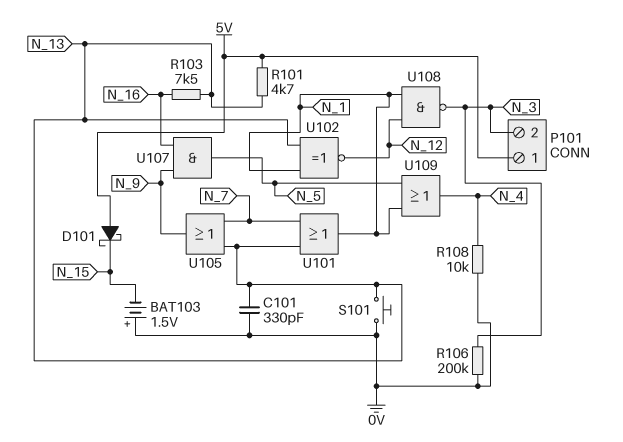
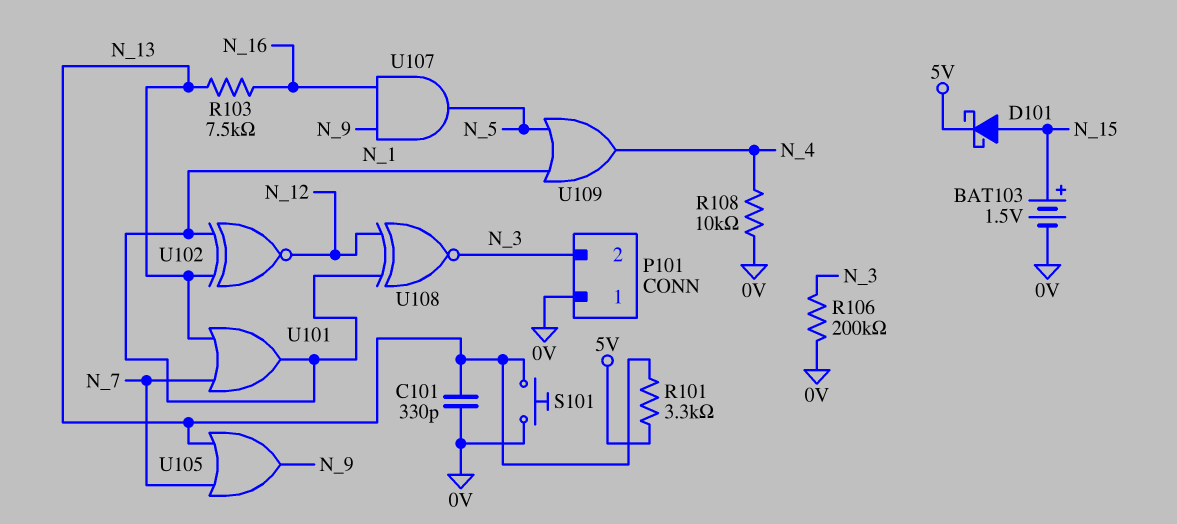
BAT103: 1.5V (plus 0V, minus N_15) -> 1.5V (plus N_15, minus 0V)
D101: schottky (A 5V, K N_15) -> schottky (A N_15, K 5V)
P101 pin 1: 5V -> 0V
R101: 4.7k (5V, N_13) -> 3.3k (5V, N_13)
U108: NAND (in N_1, in N_12, out N_3) -> XNOR (in N_1, in N_12, out N_3)

